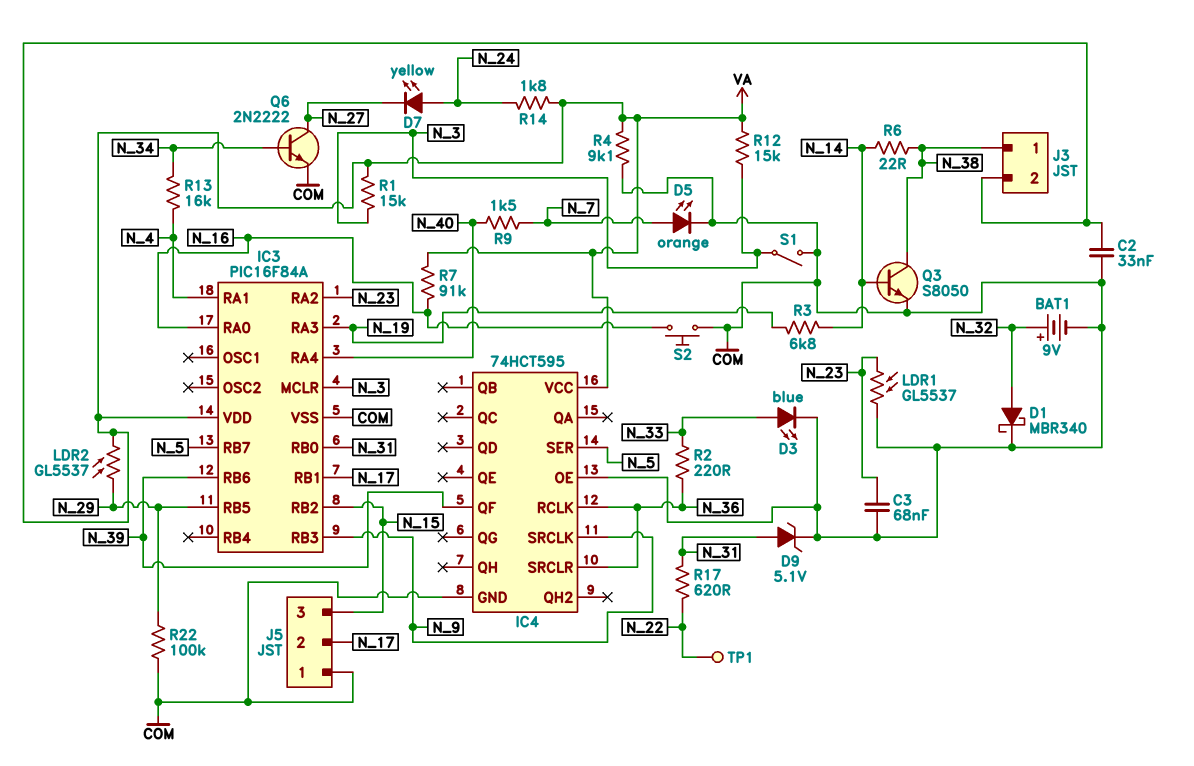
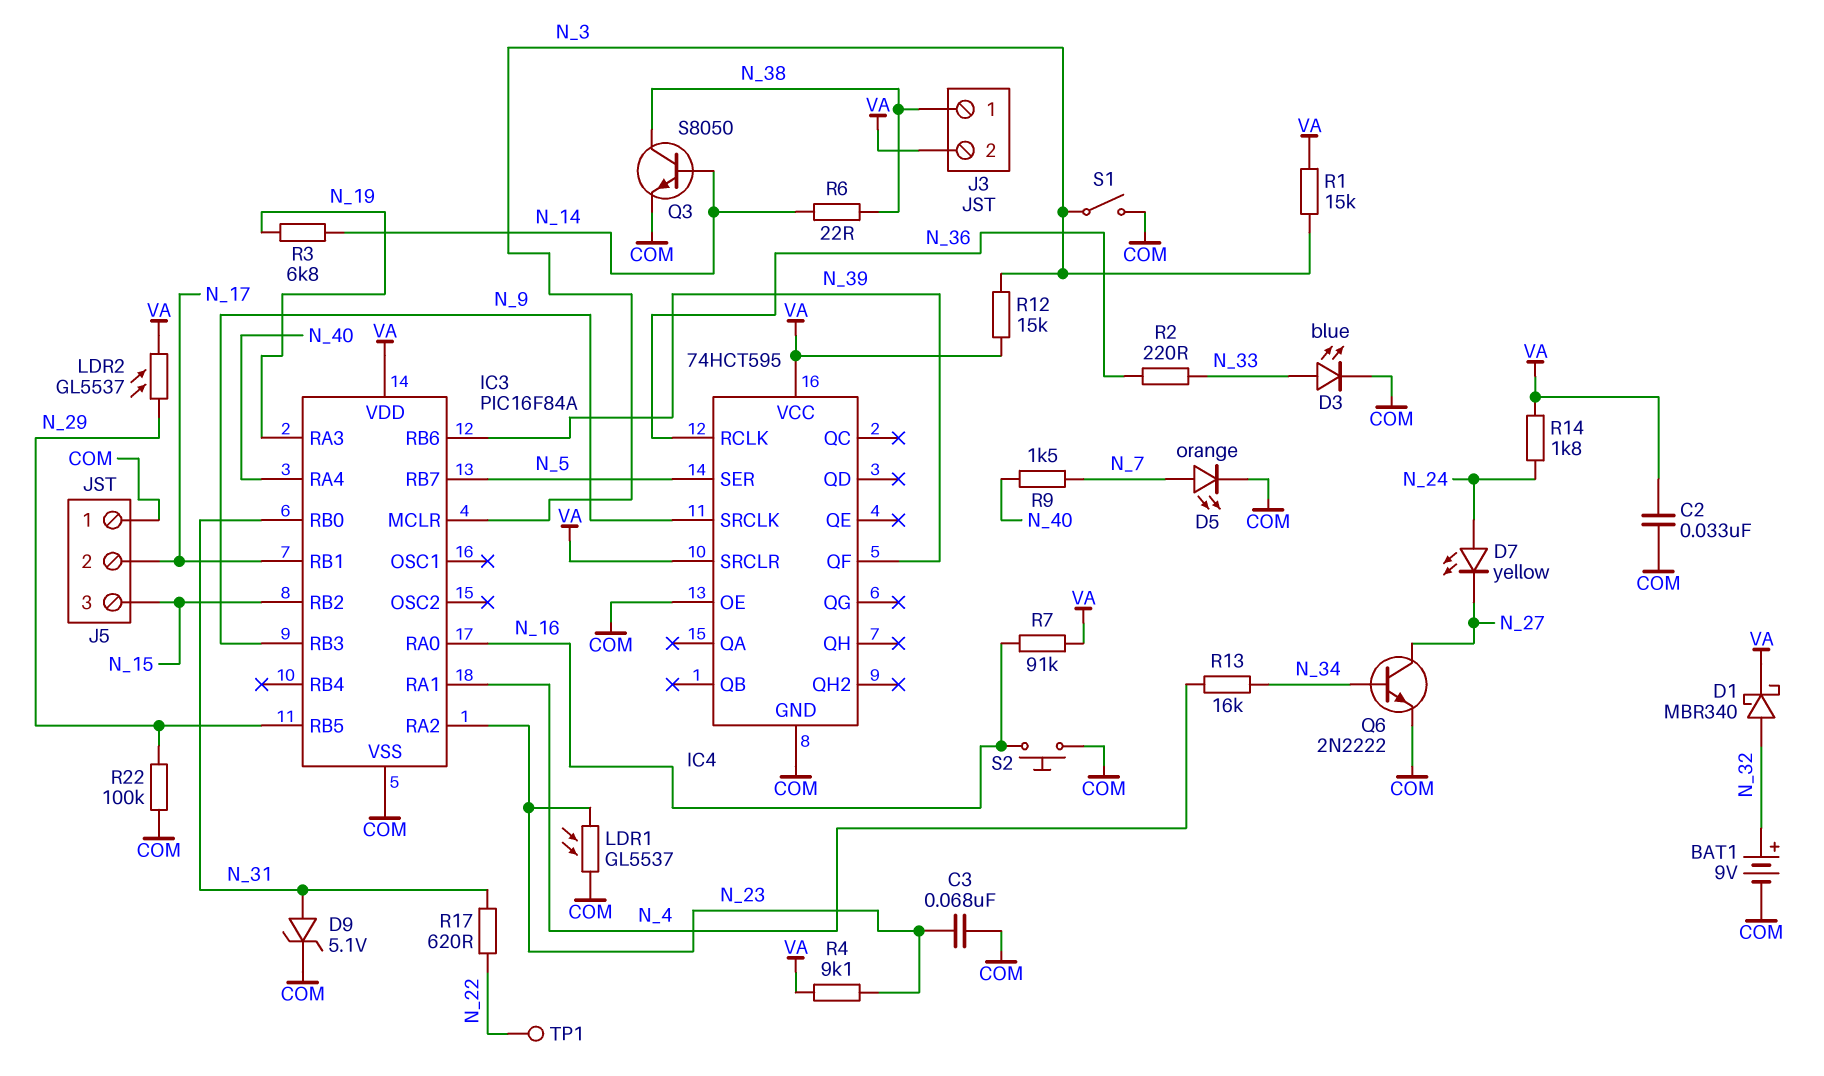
D1: schottky MBR340 (A N_32, K COM) -> schottky MBR340 (A N_32, K VA)
IC4 pin SRCLR: N_36 -> VA
R4: 9.1k (COM, VA) -> 9.1k (N_23, VA)

